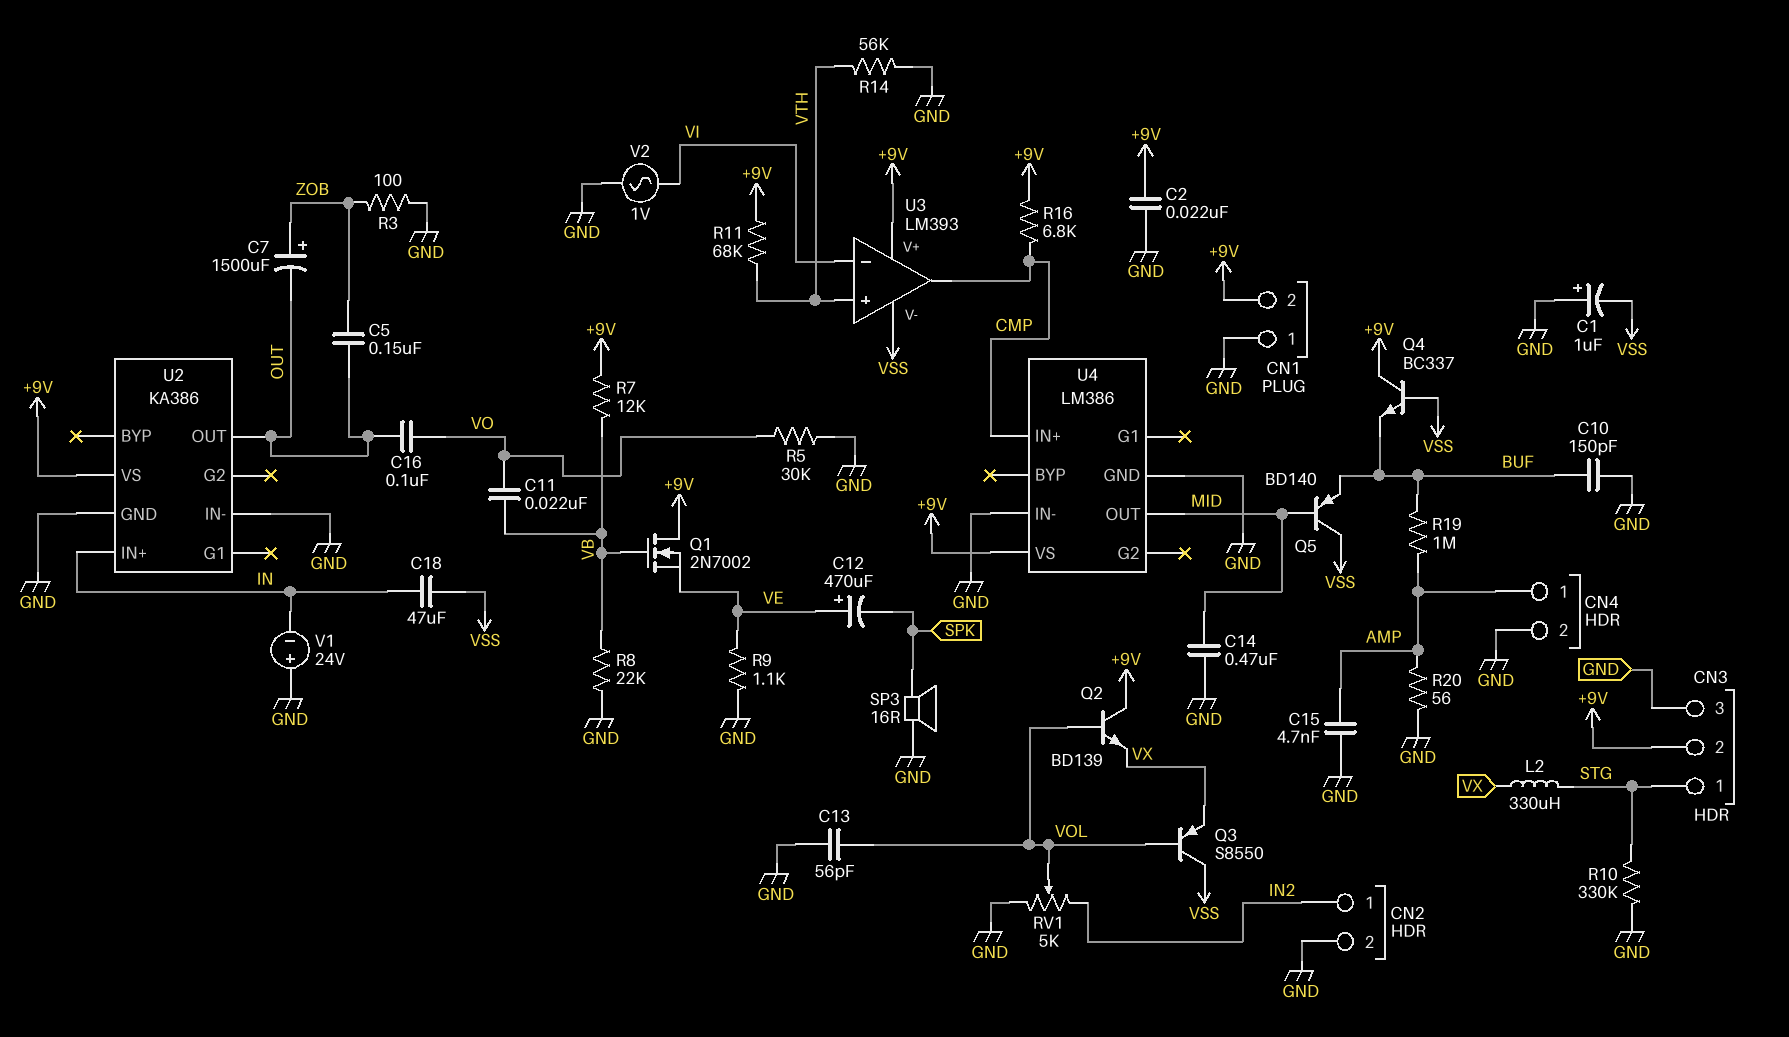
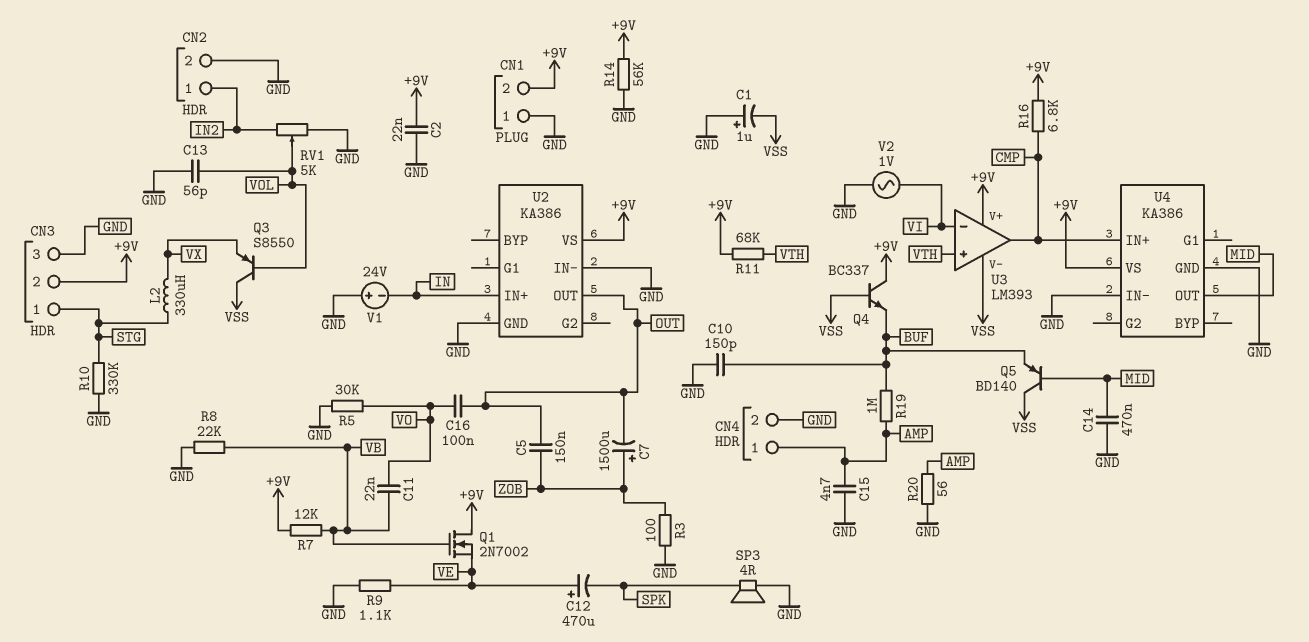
C18: 47uF (IN, VSS) -> none
Q2: NPN BD139 (B VOL, C +9V, E VX) -> none
R14: 56k (GND, VTH) -> 56k (+9V, GND)
SP3: speaker 16R (GND, SPK) -> speaker 4R (GND, SPK)
U4: LM386 -> KA386

